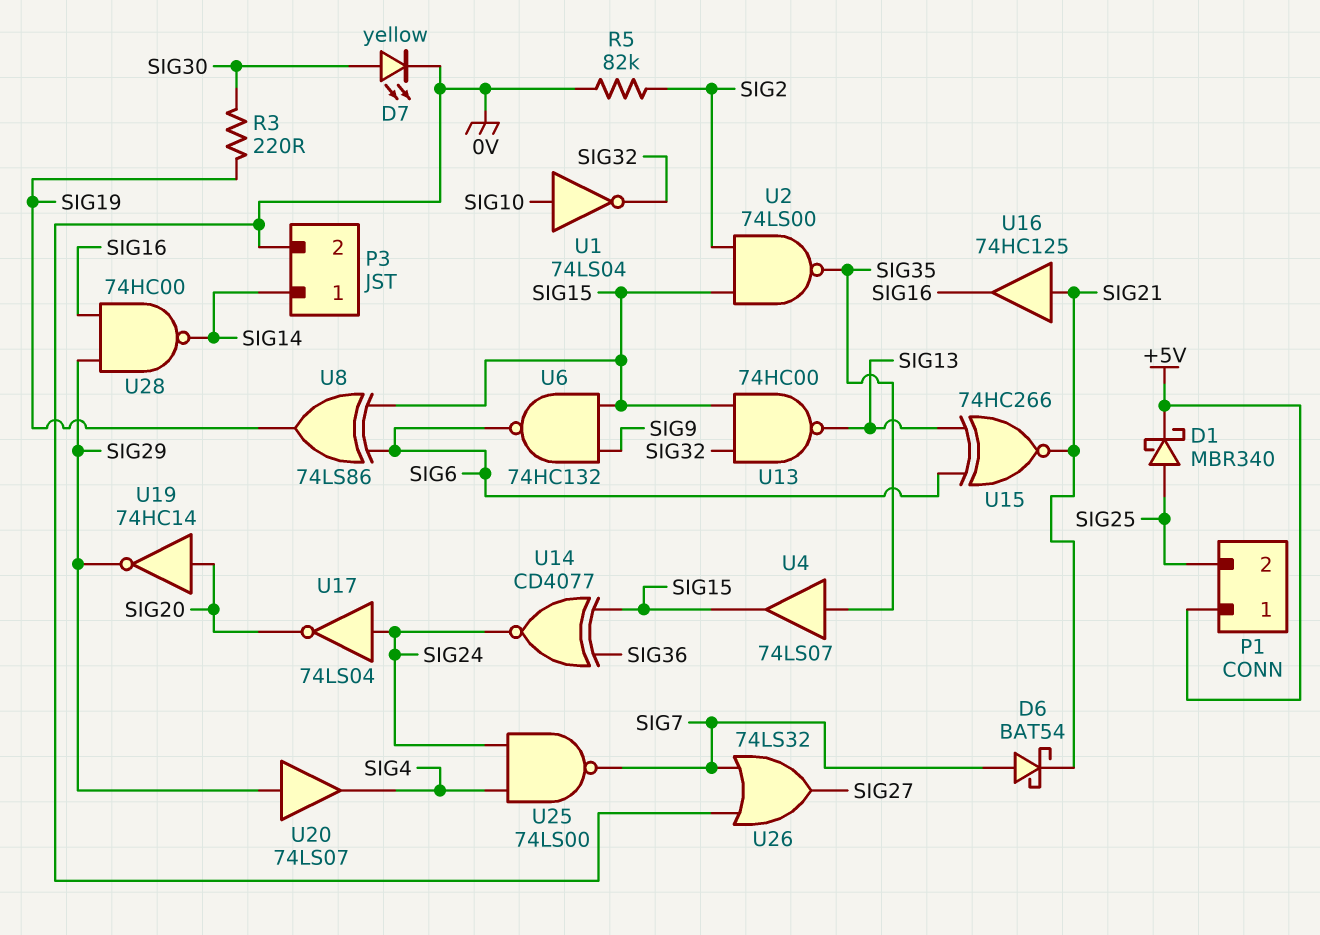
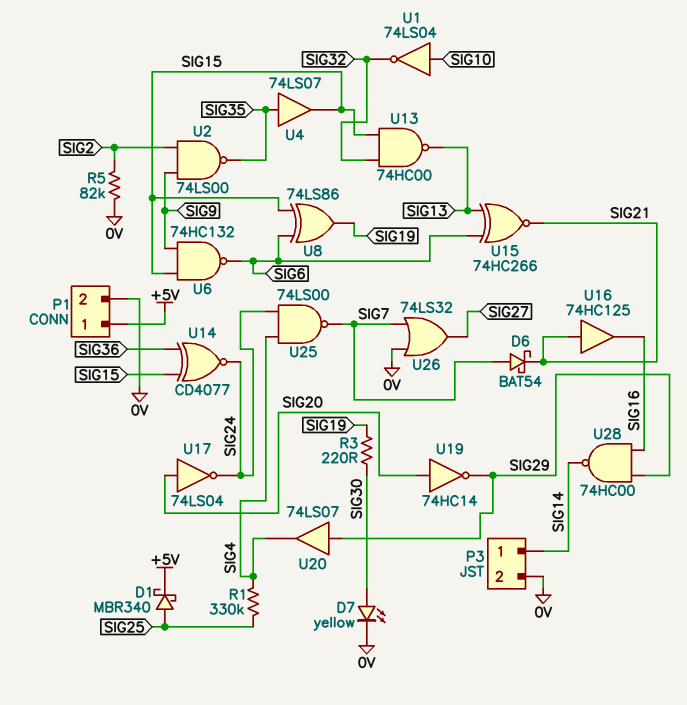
P1 pin 2: SIG25 -> 0V
R1: none -> 330k (SIG4, SIG25)
U2: NAND 74LS00 (in SIG2, in SIG15, out SIG35) -> NAND 74LS00 (in SIG2, in SIG9, out SIG35)
U17: NOT 74LS04 (in SIG24, out SIG20) -> NOT 74LS04 (in SIG20, out SIG24)

